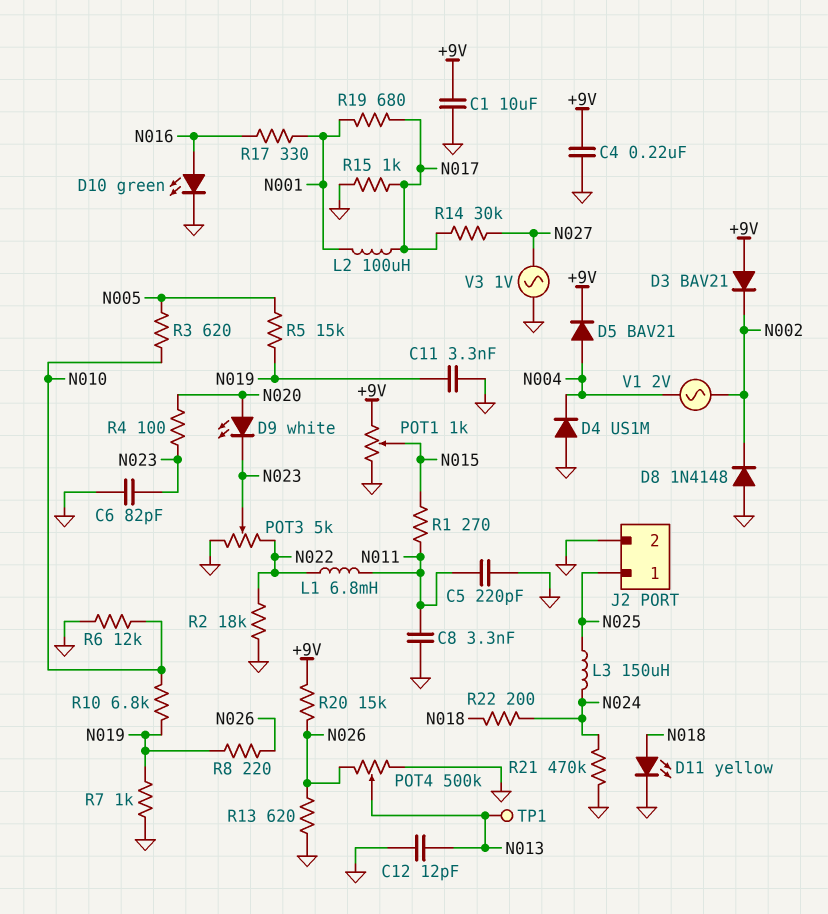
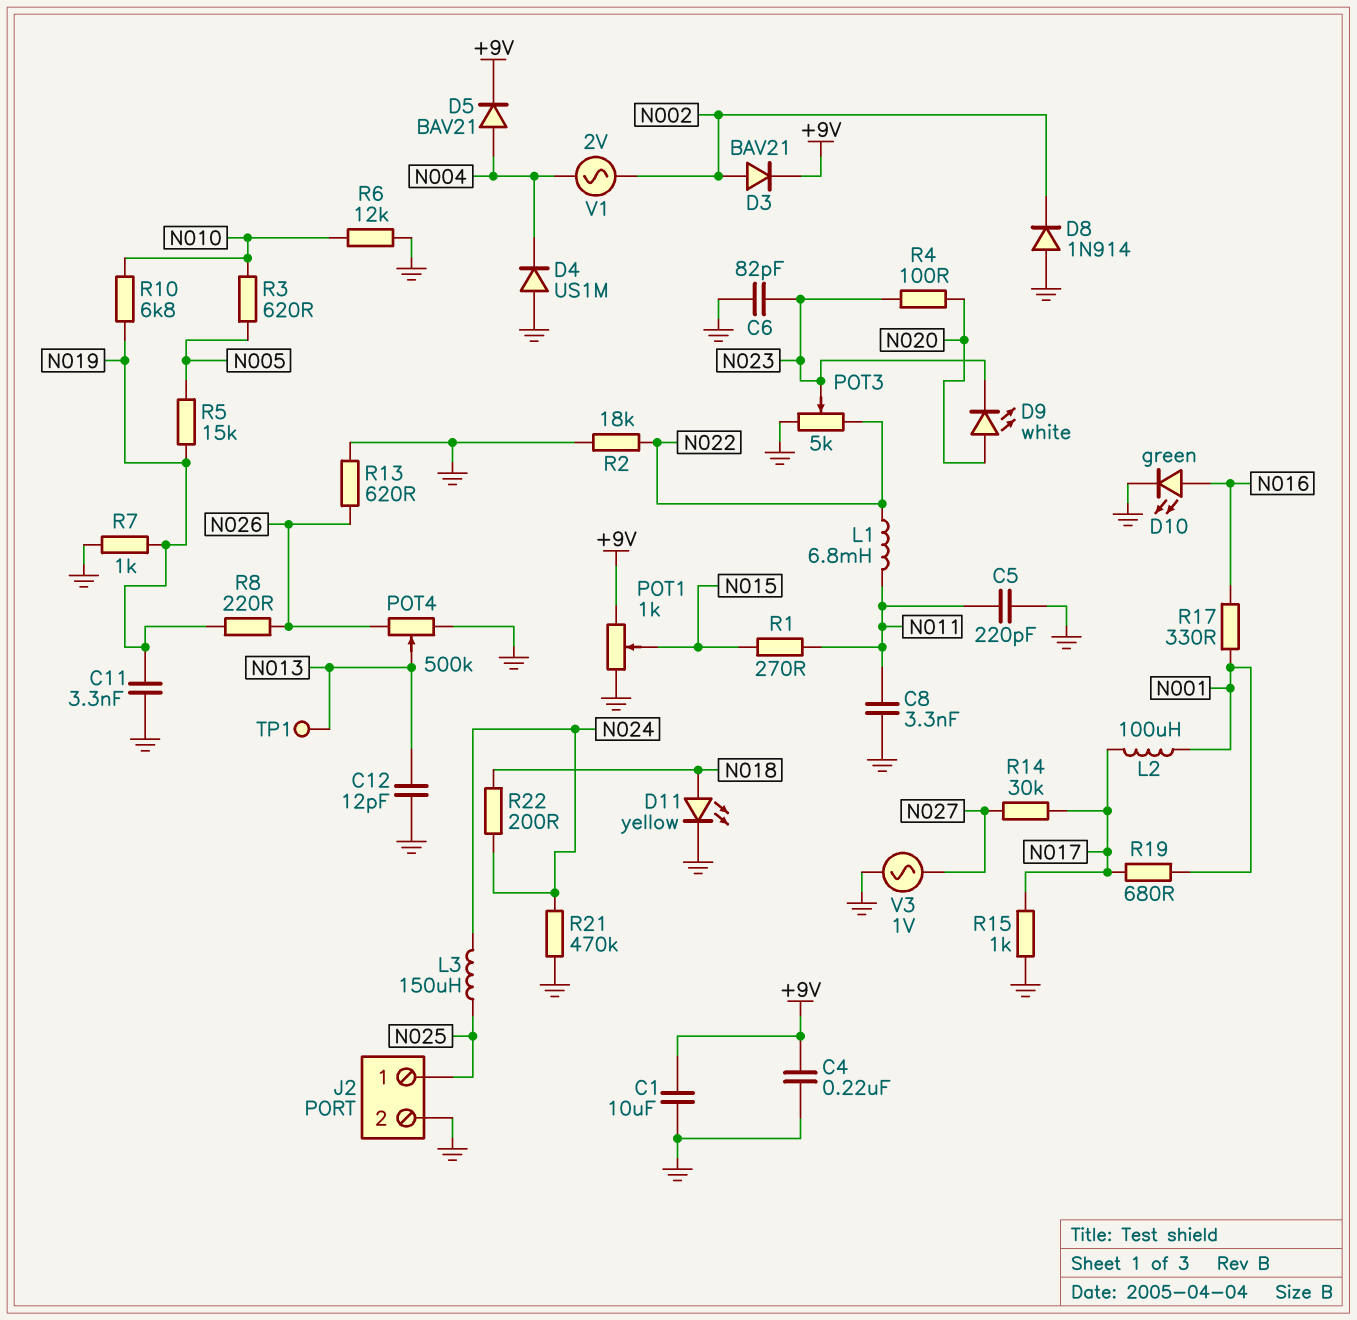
D3: diode BAV21 (A +9V, K N002) -> diode BAV21 (A N002, K +9V)
D8: diode 1N4148 (A GND, K N002) -> diode 1N914 (A GND, K N002)
R20: 15k (+9V, N026) -> none

